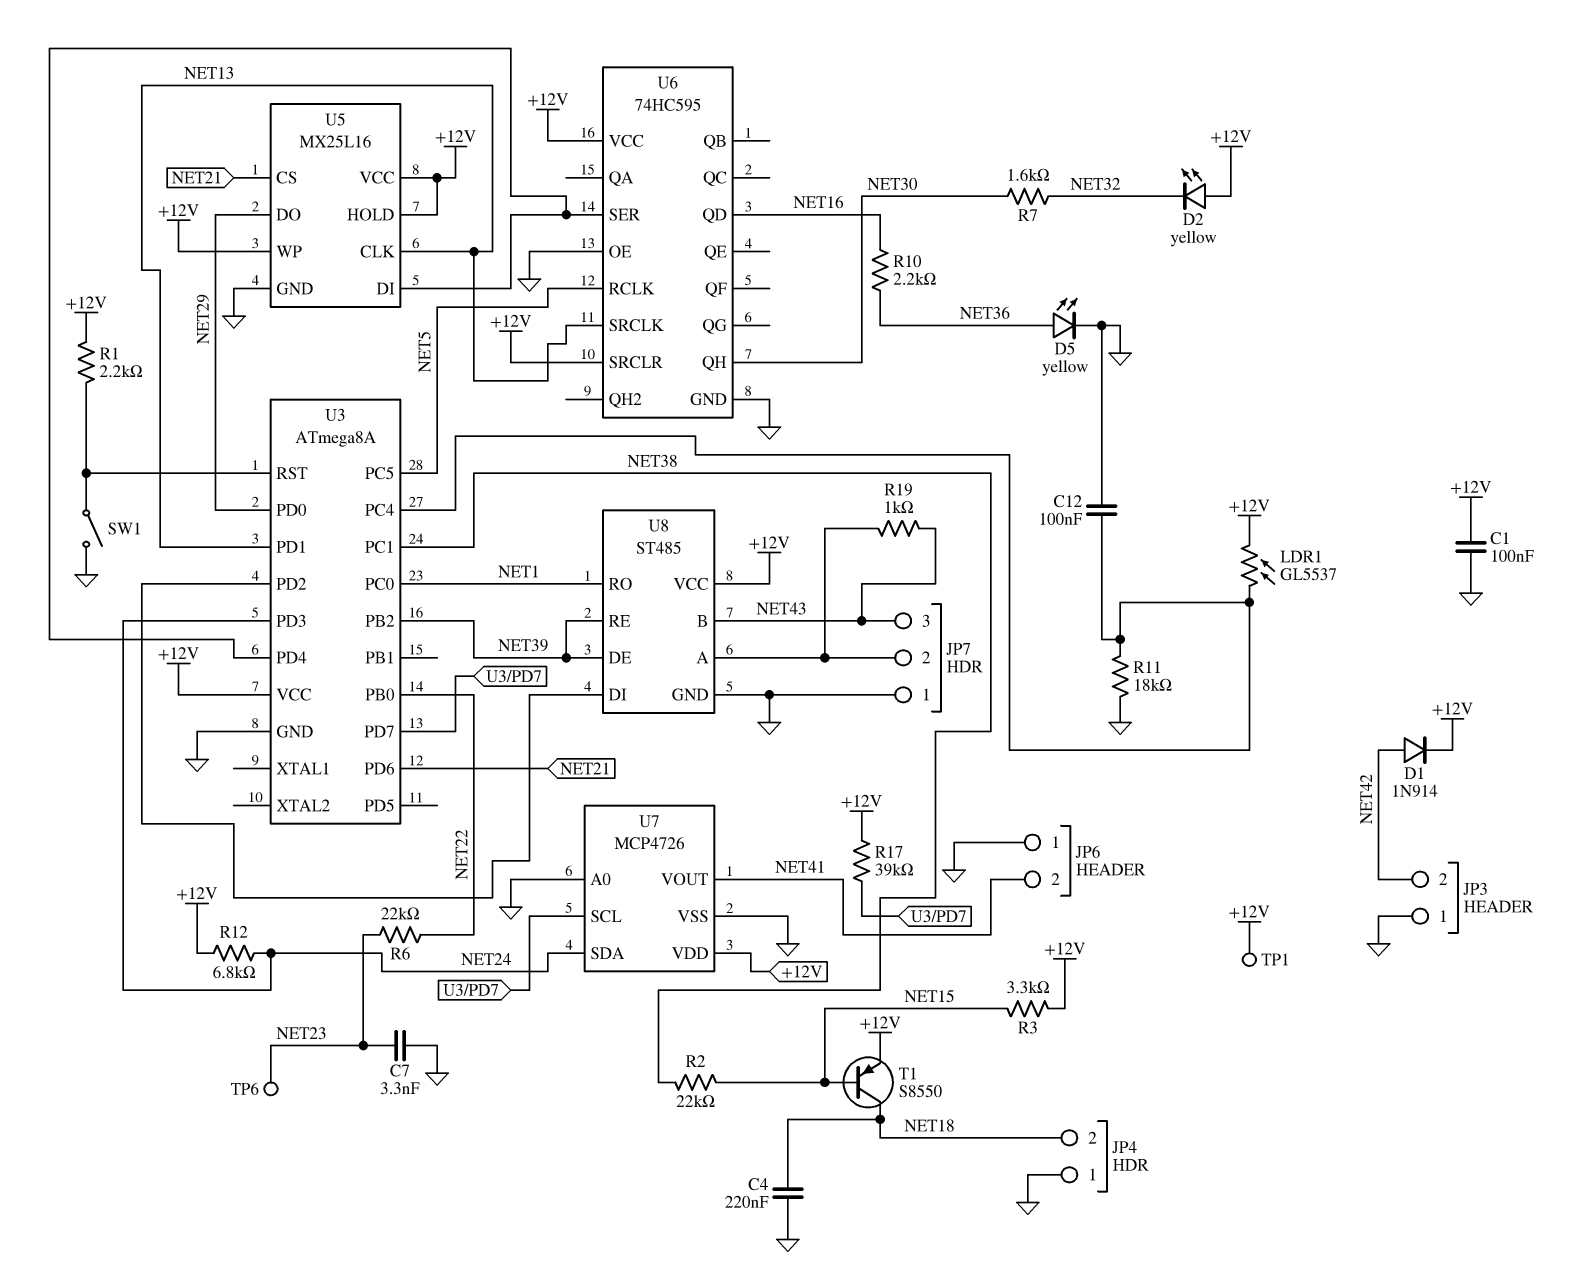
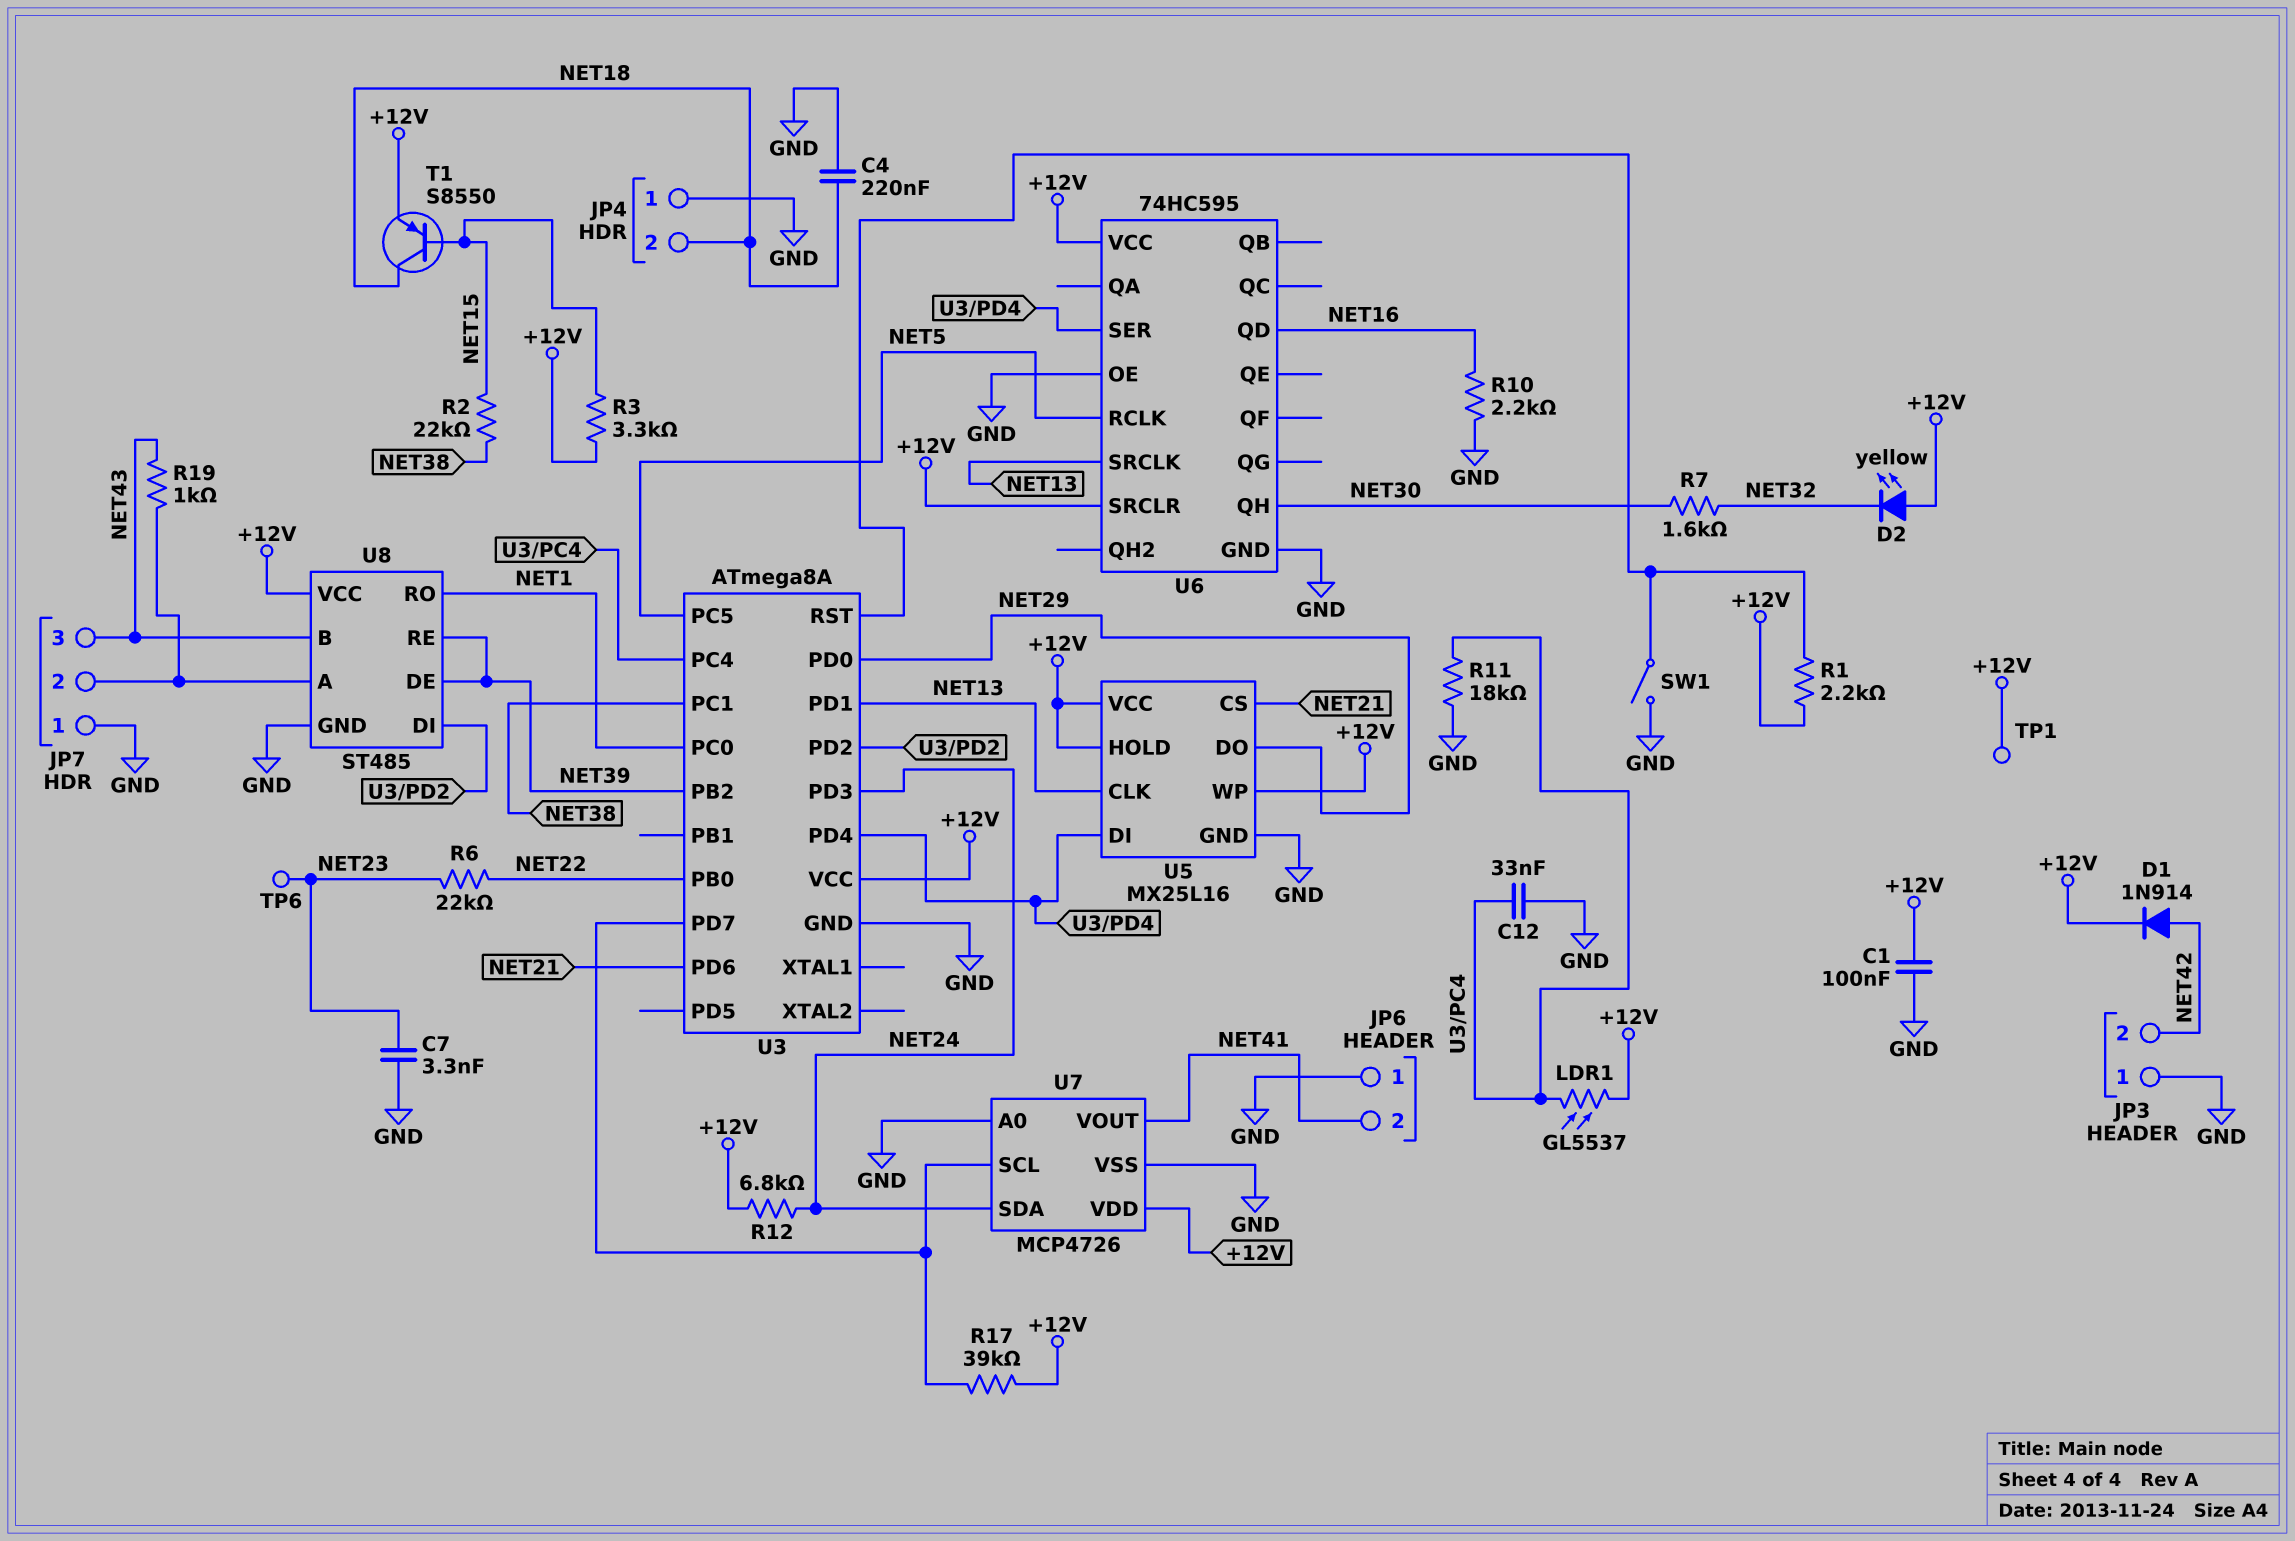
C12: 100nF (GND, U3/PC4) -> 33nF (GND, U3/PC4)
D5: LED yellow (A NET36, K GND) -> none
R10: 2.2k (NET16, NET36) -> 2.2k (GND, NET16)

